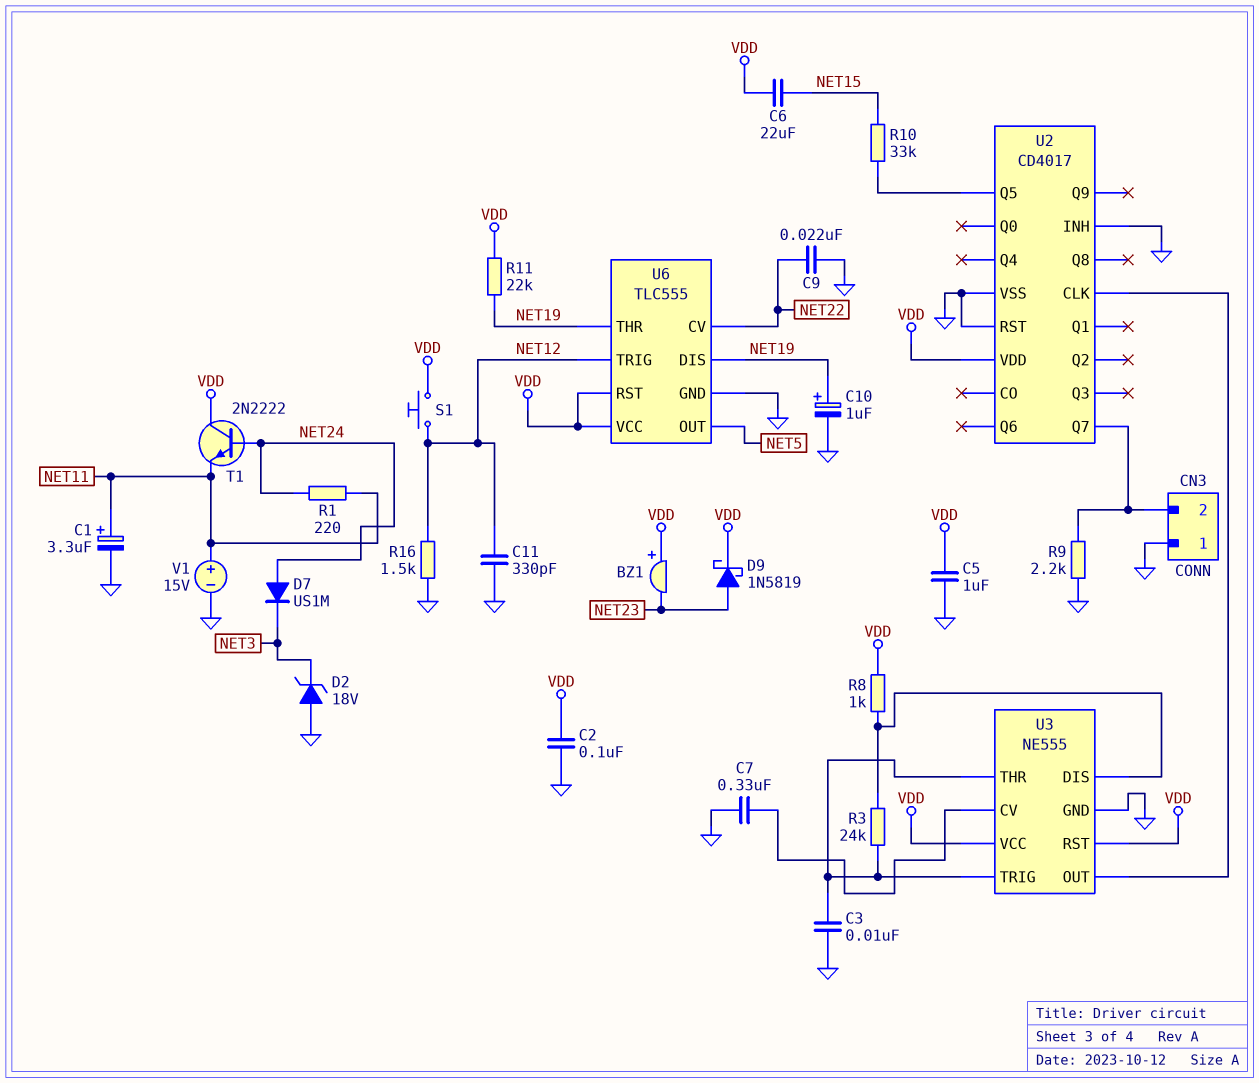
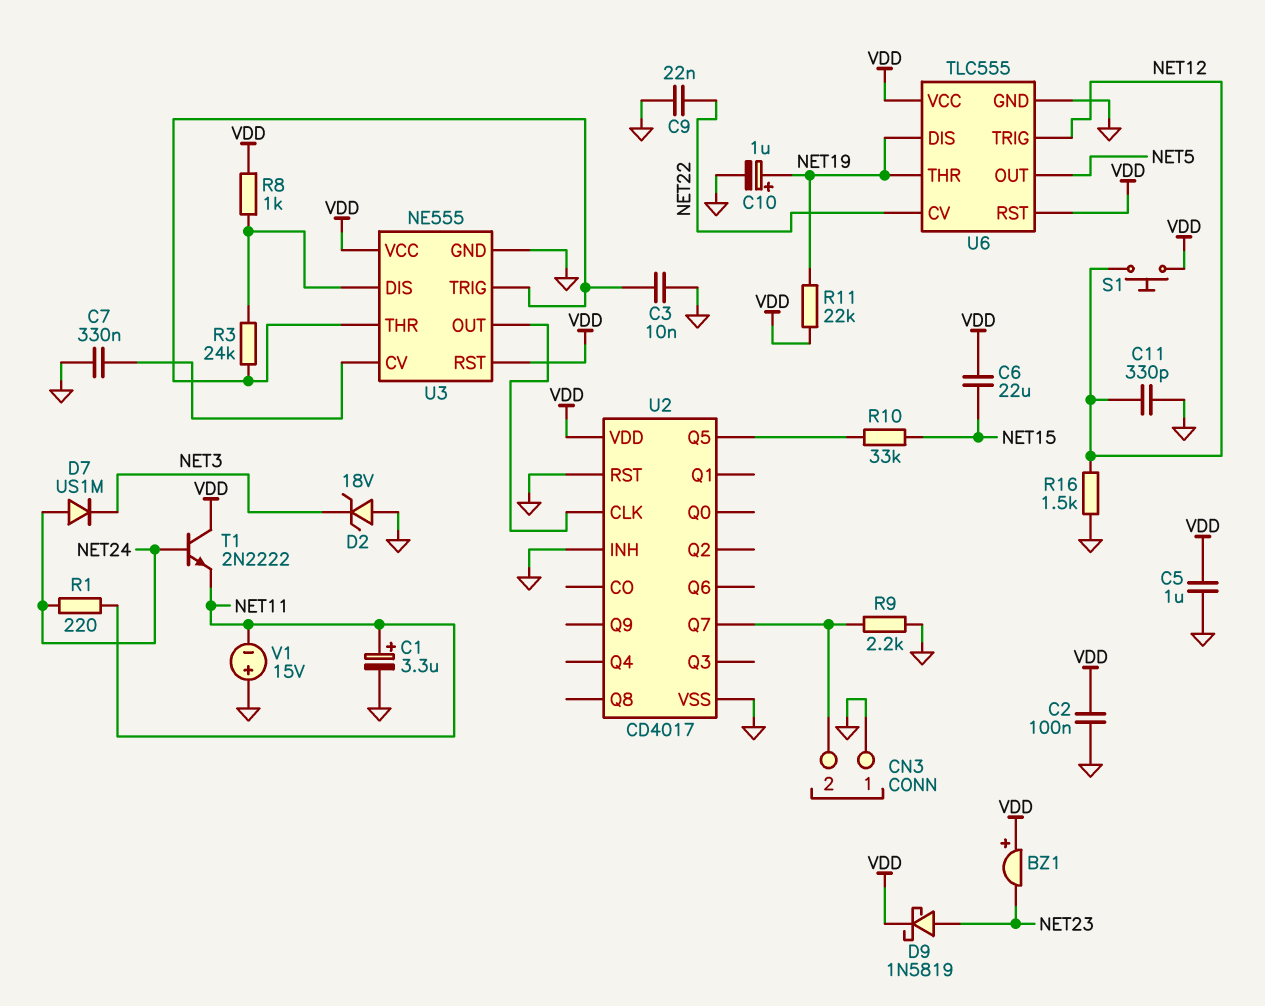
V1: 15V (plus NET11, minus GND) -> 15V (plus GND, minus NET11)

